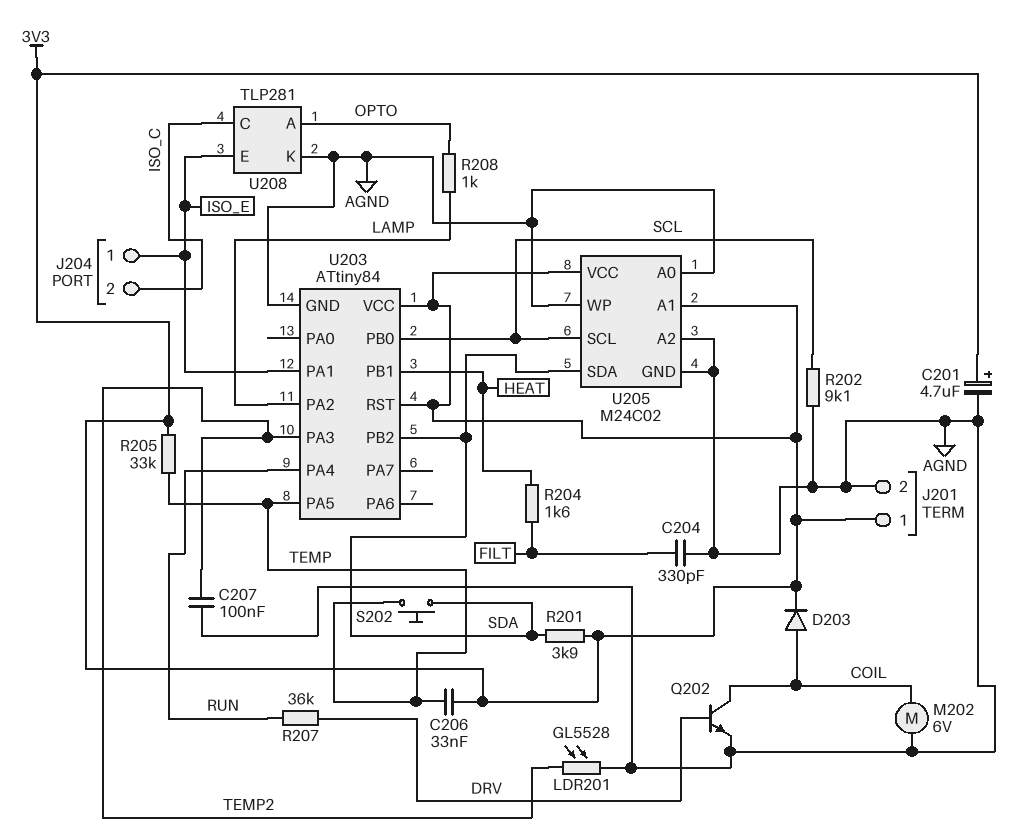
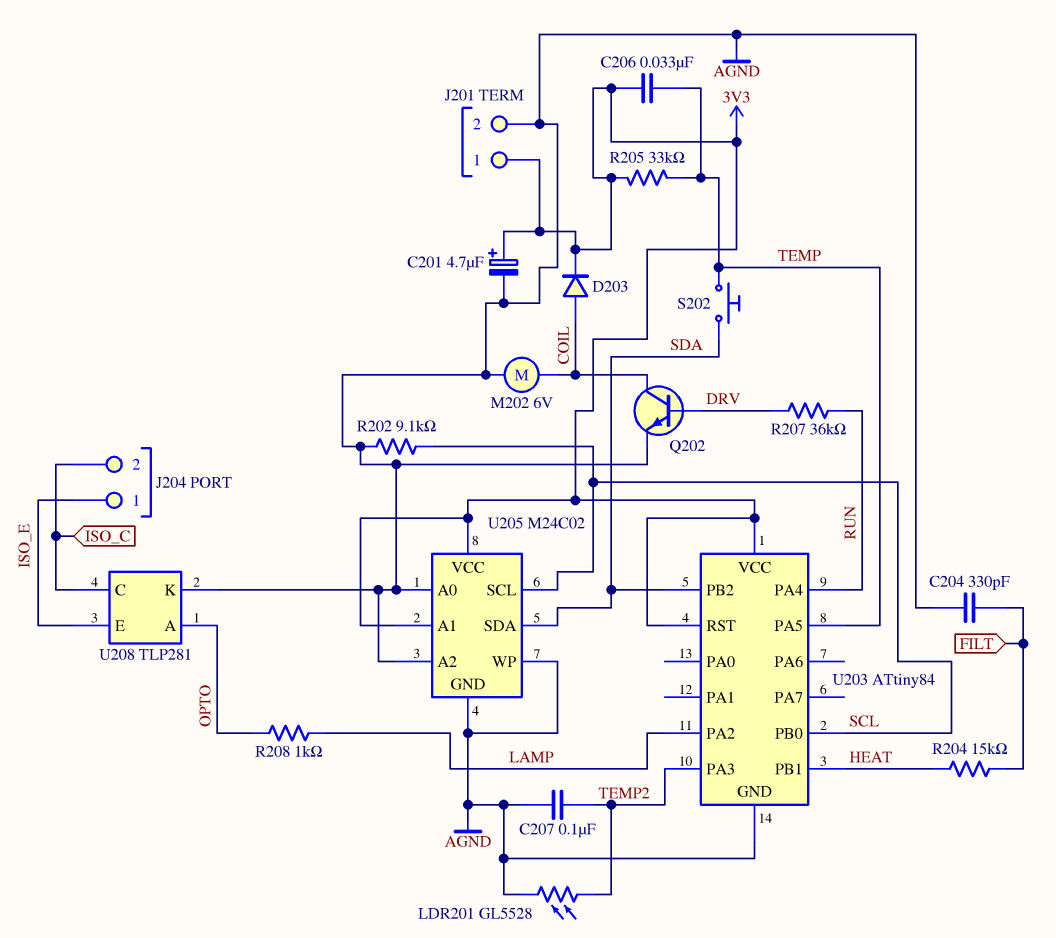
R201: 3.9k (3V3, SDA) -> none
R204: 1.6k (FILT, HEAT) -> 15k (FILT, HEAT)
U203 pin PA1: ISO_E -> none

